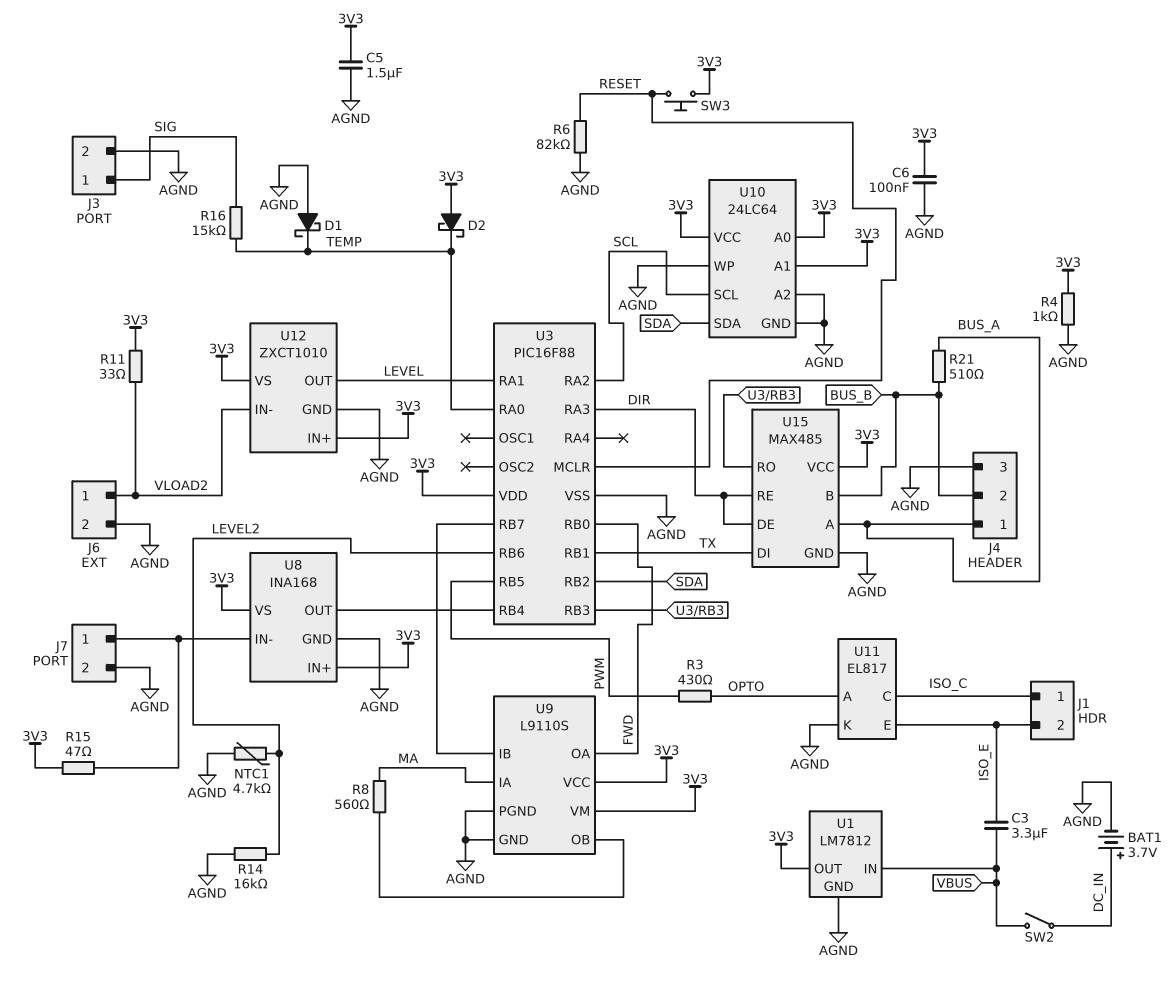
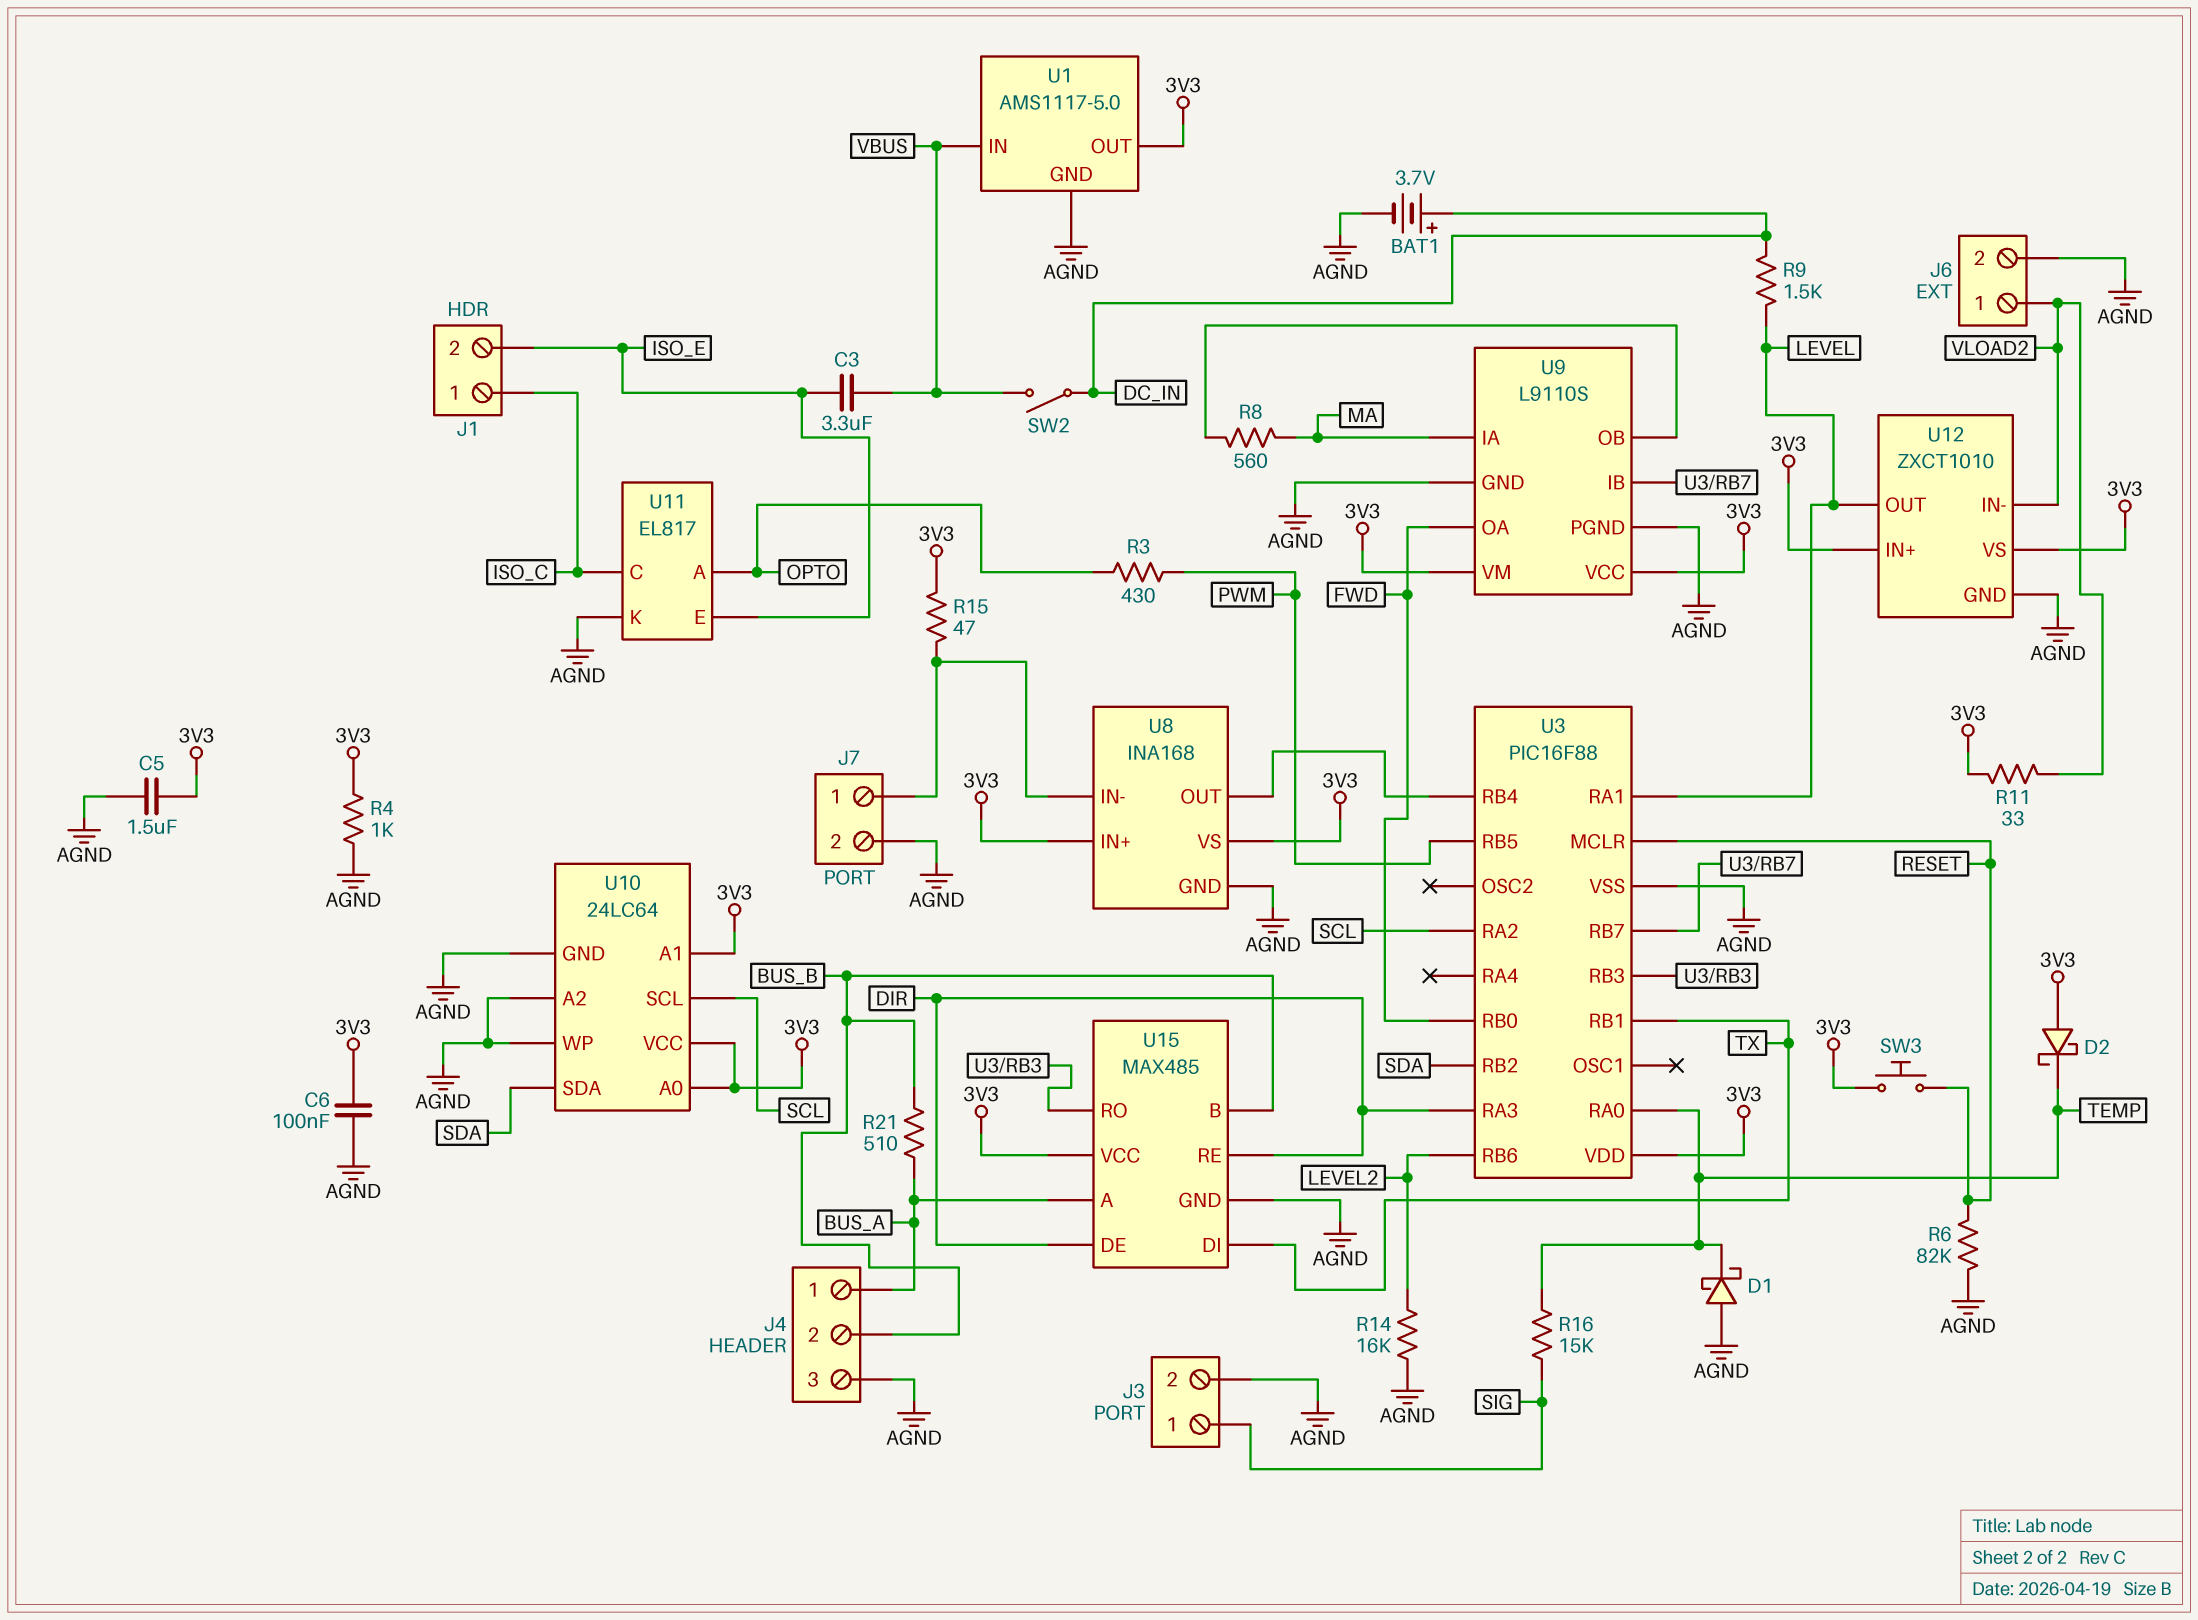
NTC1: 4.7k (AGND, LEVEL2) -> none
R9: none -> 1.5k (DC_IN, LEVEL)
U1: LM7812 -> AMS1117-5.0

